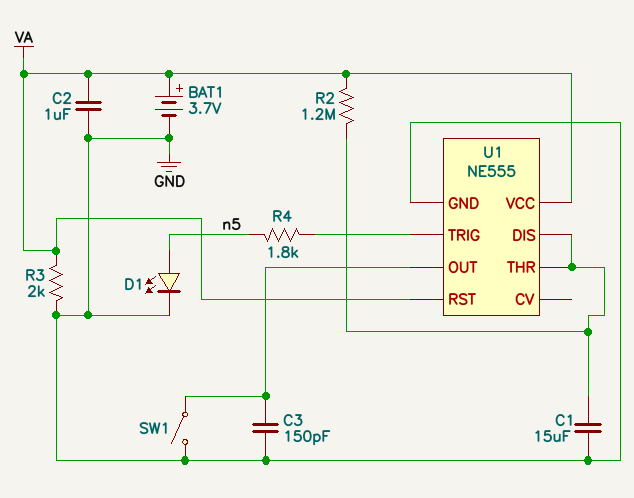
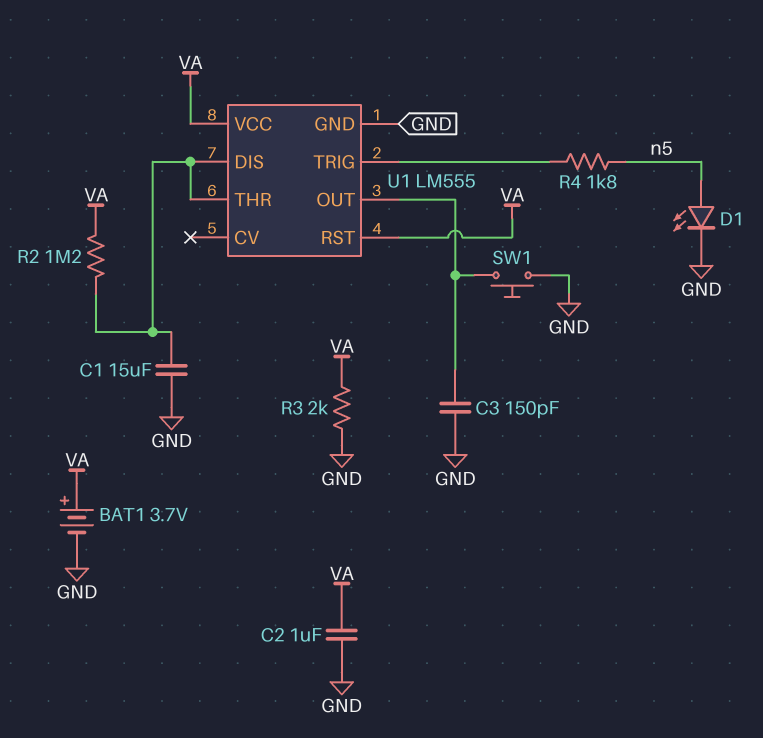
SW1: switch (GND, U1/OUT) -> button (GND, U1/OUT)
U1: NE555 -> LM555

